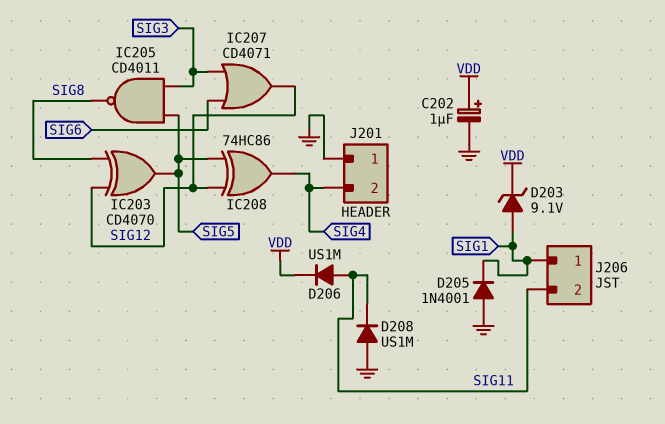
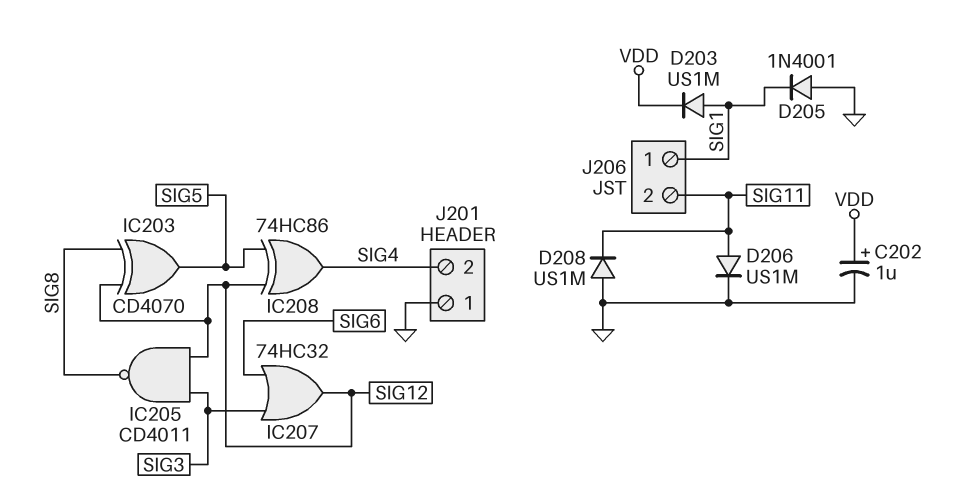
D203: zener 9.1V (A SIG1, K VDD) -> diode US1M (A SIG1, K VDD)
D206: diode US1M (A SIG11, K VDD) -> diode US1M (A SIG11, K GND)
IC205: NAND CD4011 (in SIG3, in SIG5, out SIG8) -> NAND CD4011 (in SIG3, in SIG12, out SIG8)
IC207: OR CD4071 (in SIG3, in SIG6, out SIG12) -> OR 74HC32 (in SIG3, in SIG6, out SIG12)

